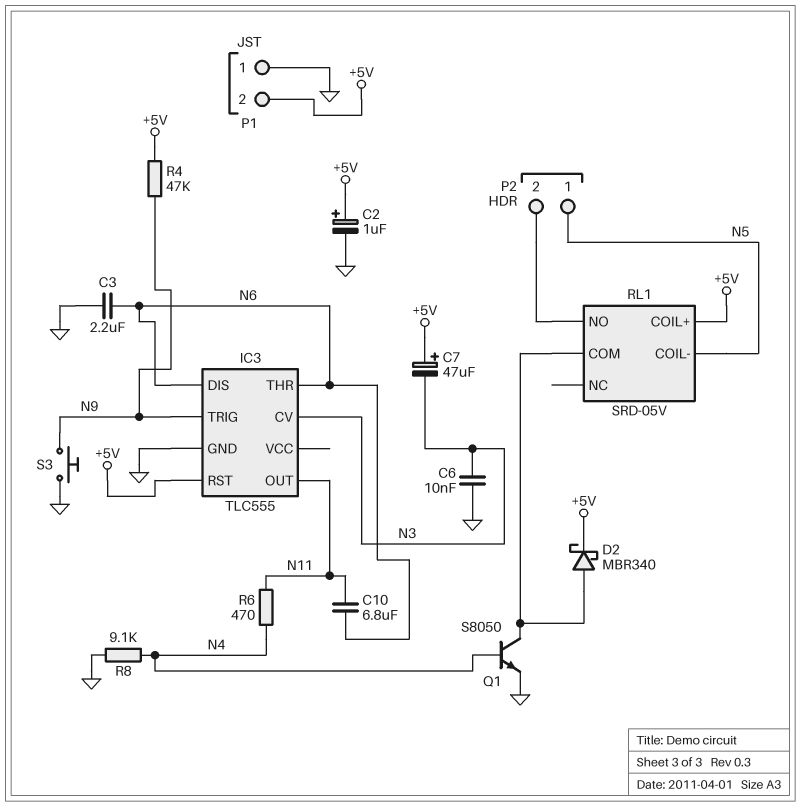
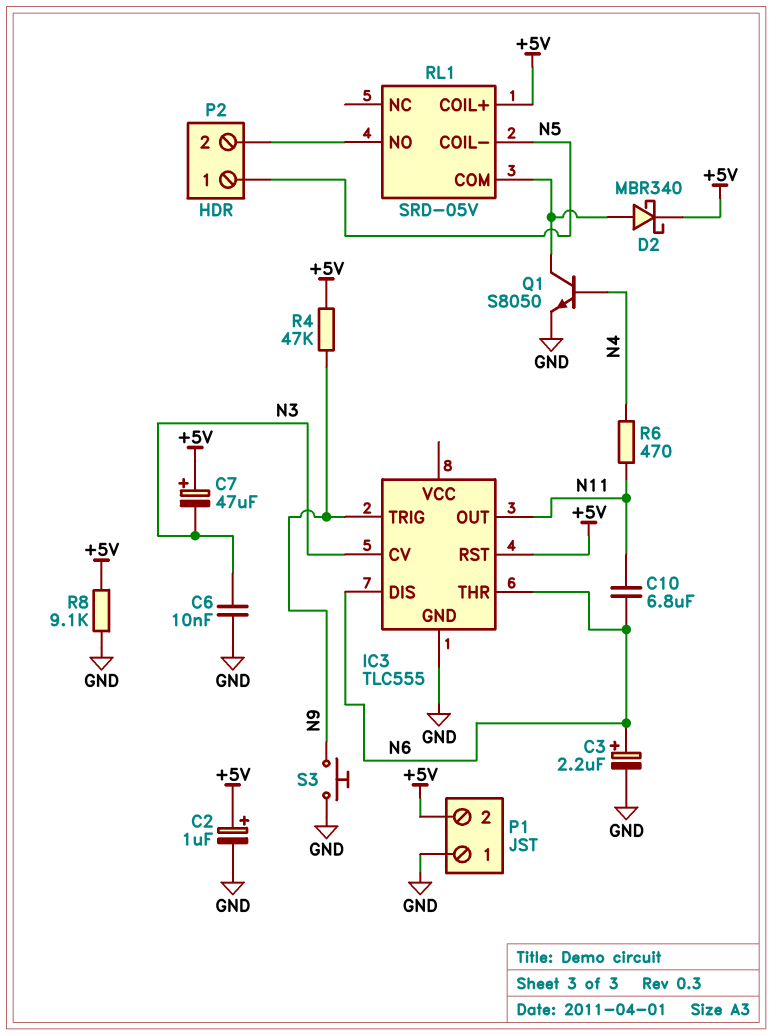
C3: 2.2uF (GND, N6) -> 2.2uF (plus N6, minus GND)
R8: 9.1k (GND, N4) -> 9.1k (+5V, GND)

